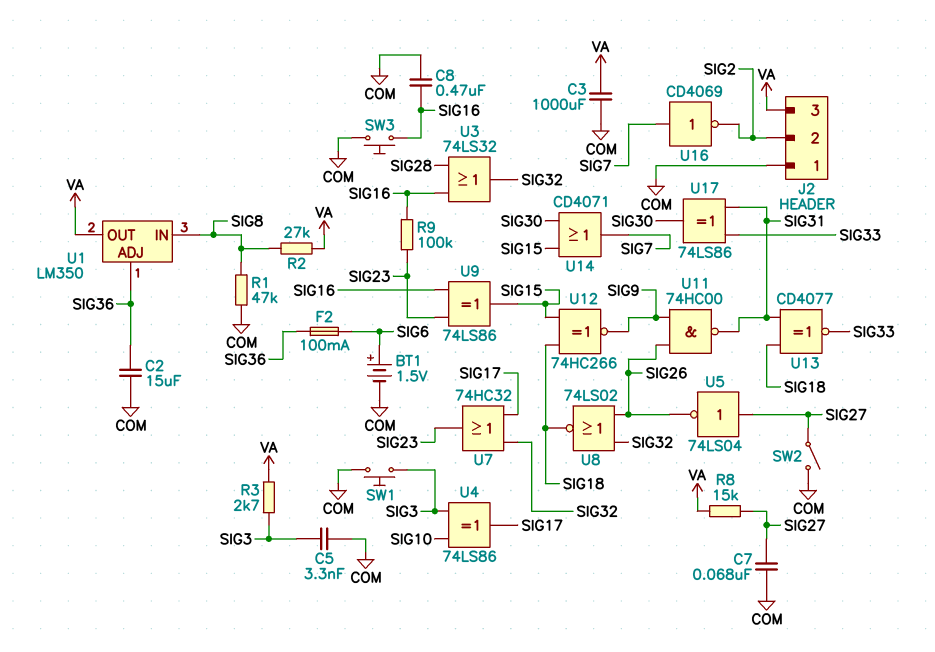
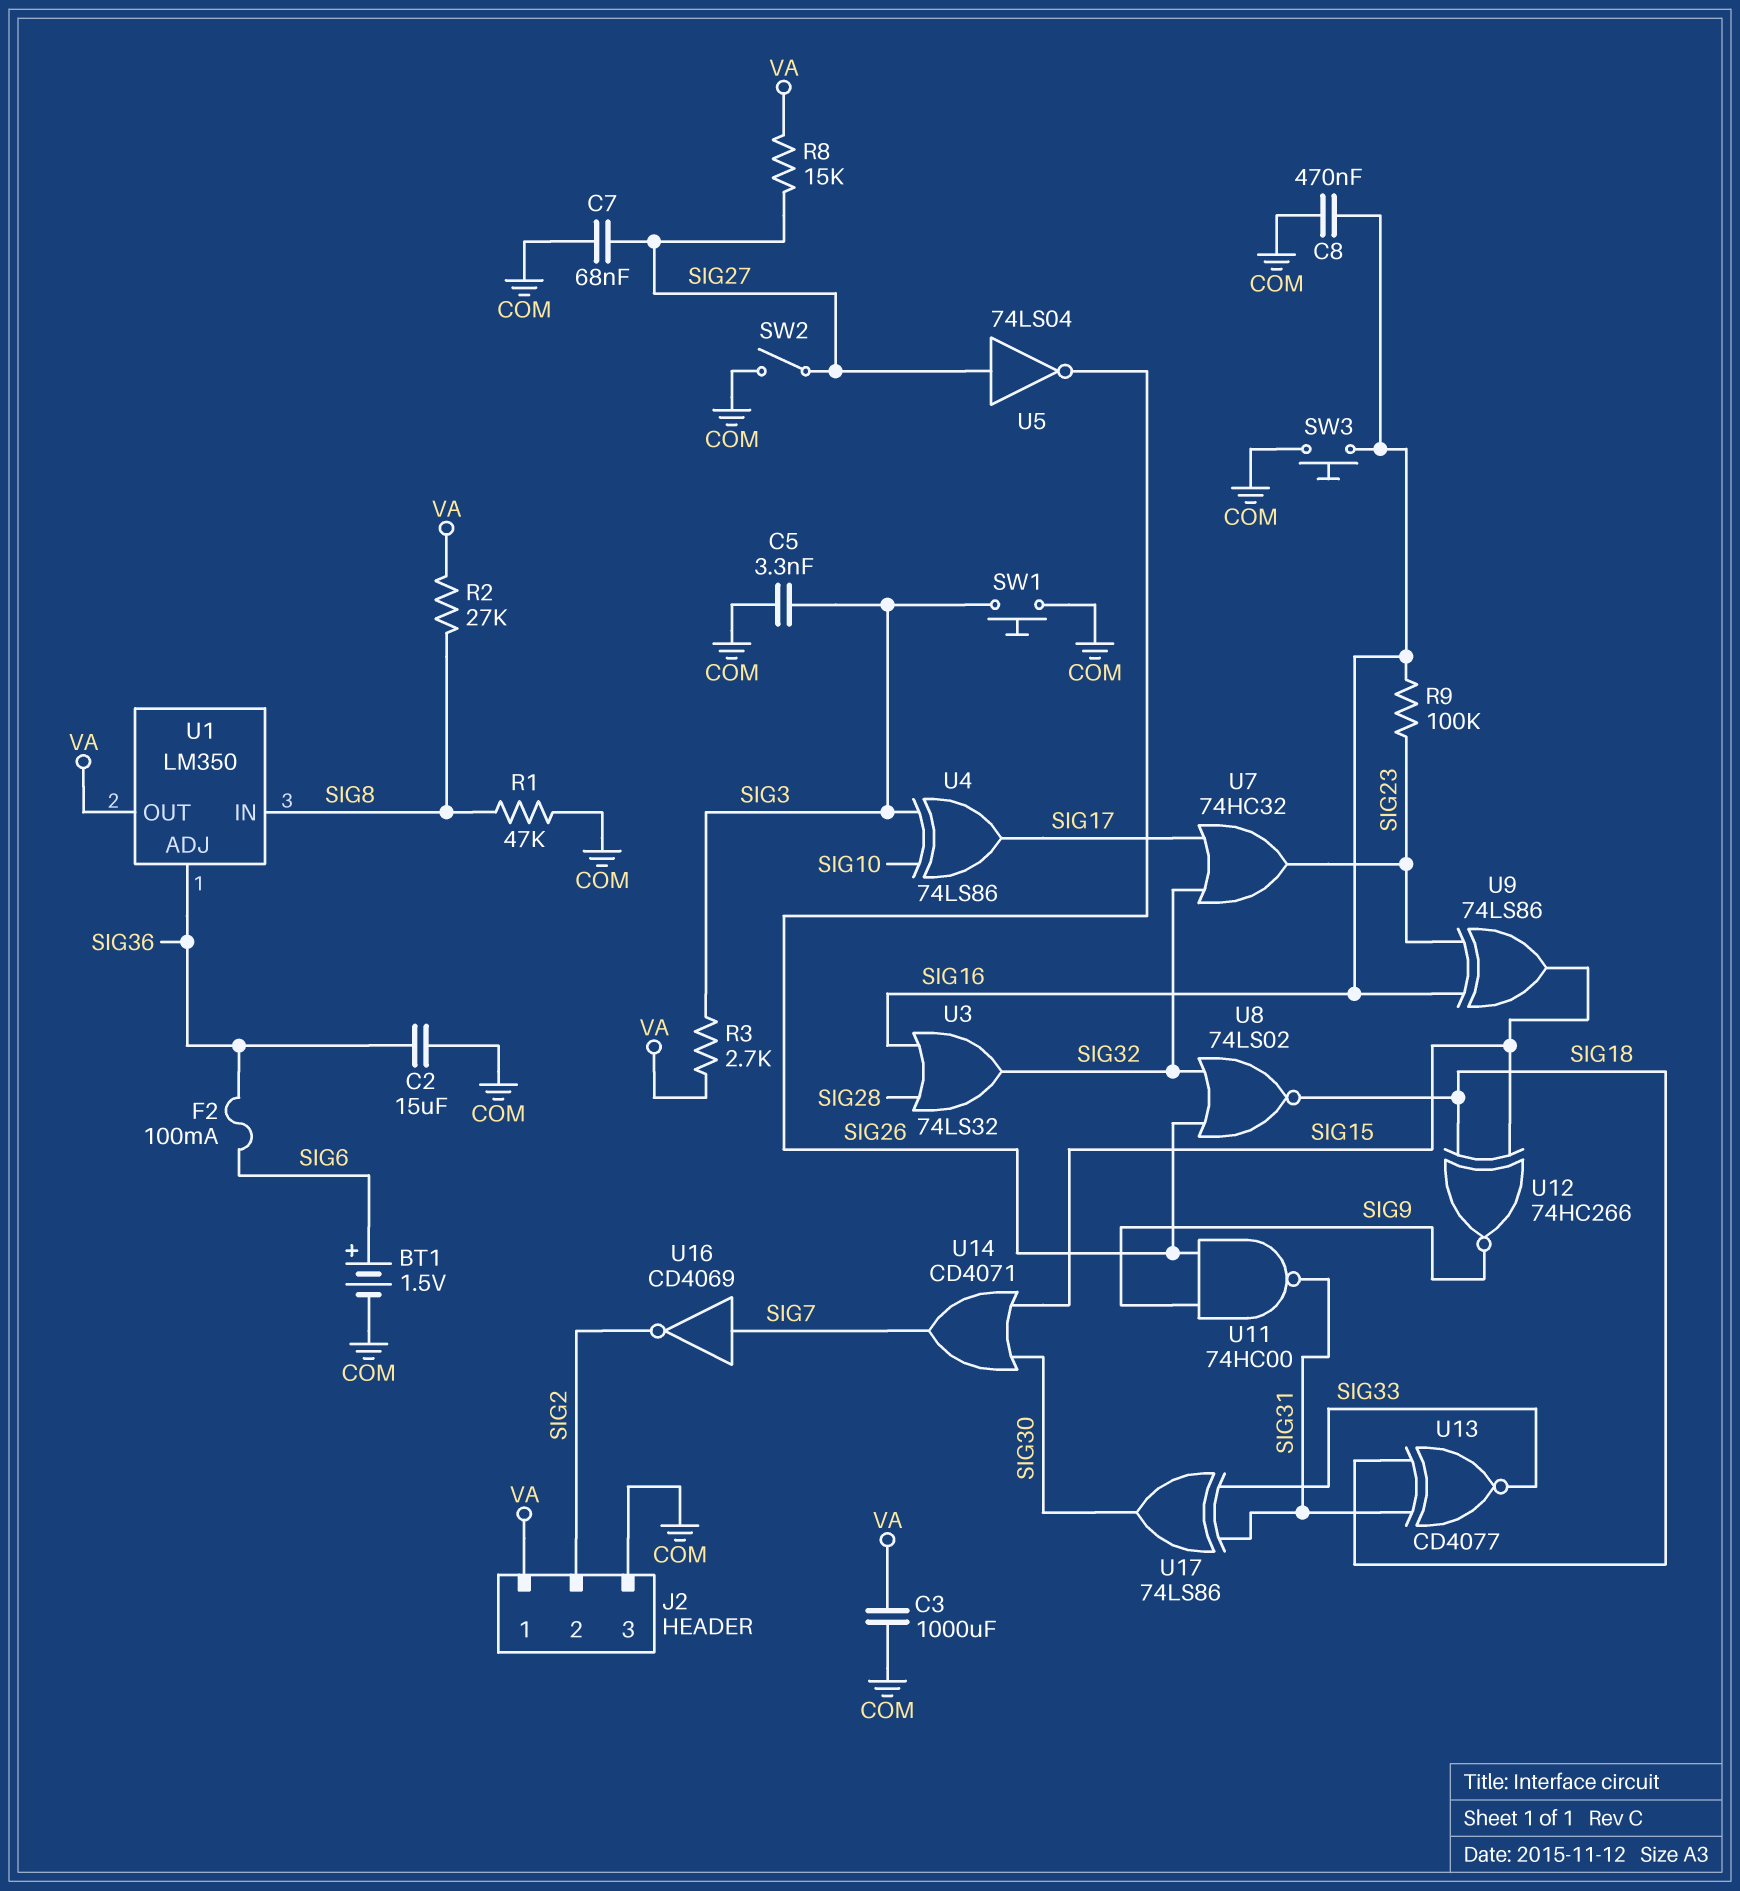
J2 pin 1: COM -> VA
J2 pin 3: VA -> COM

